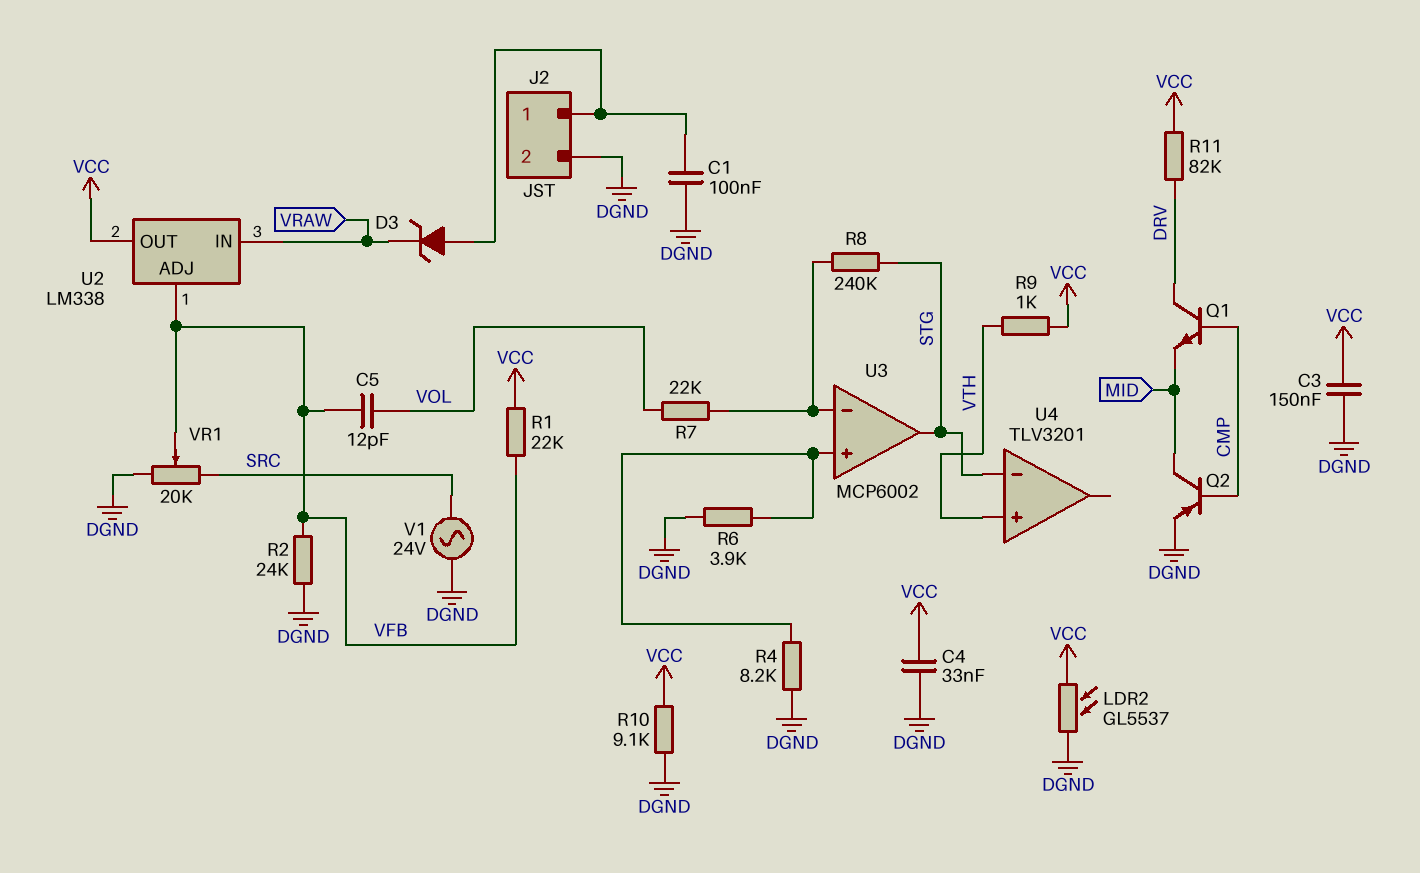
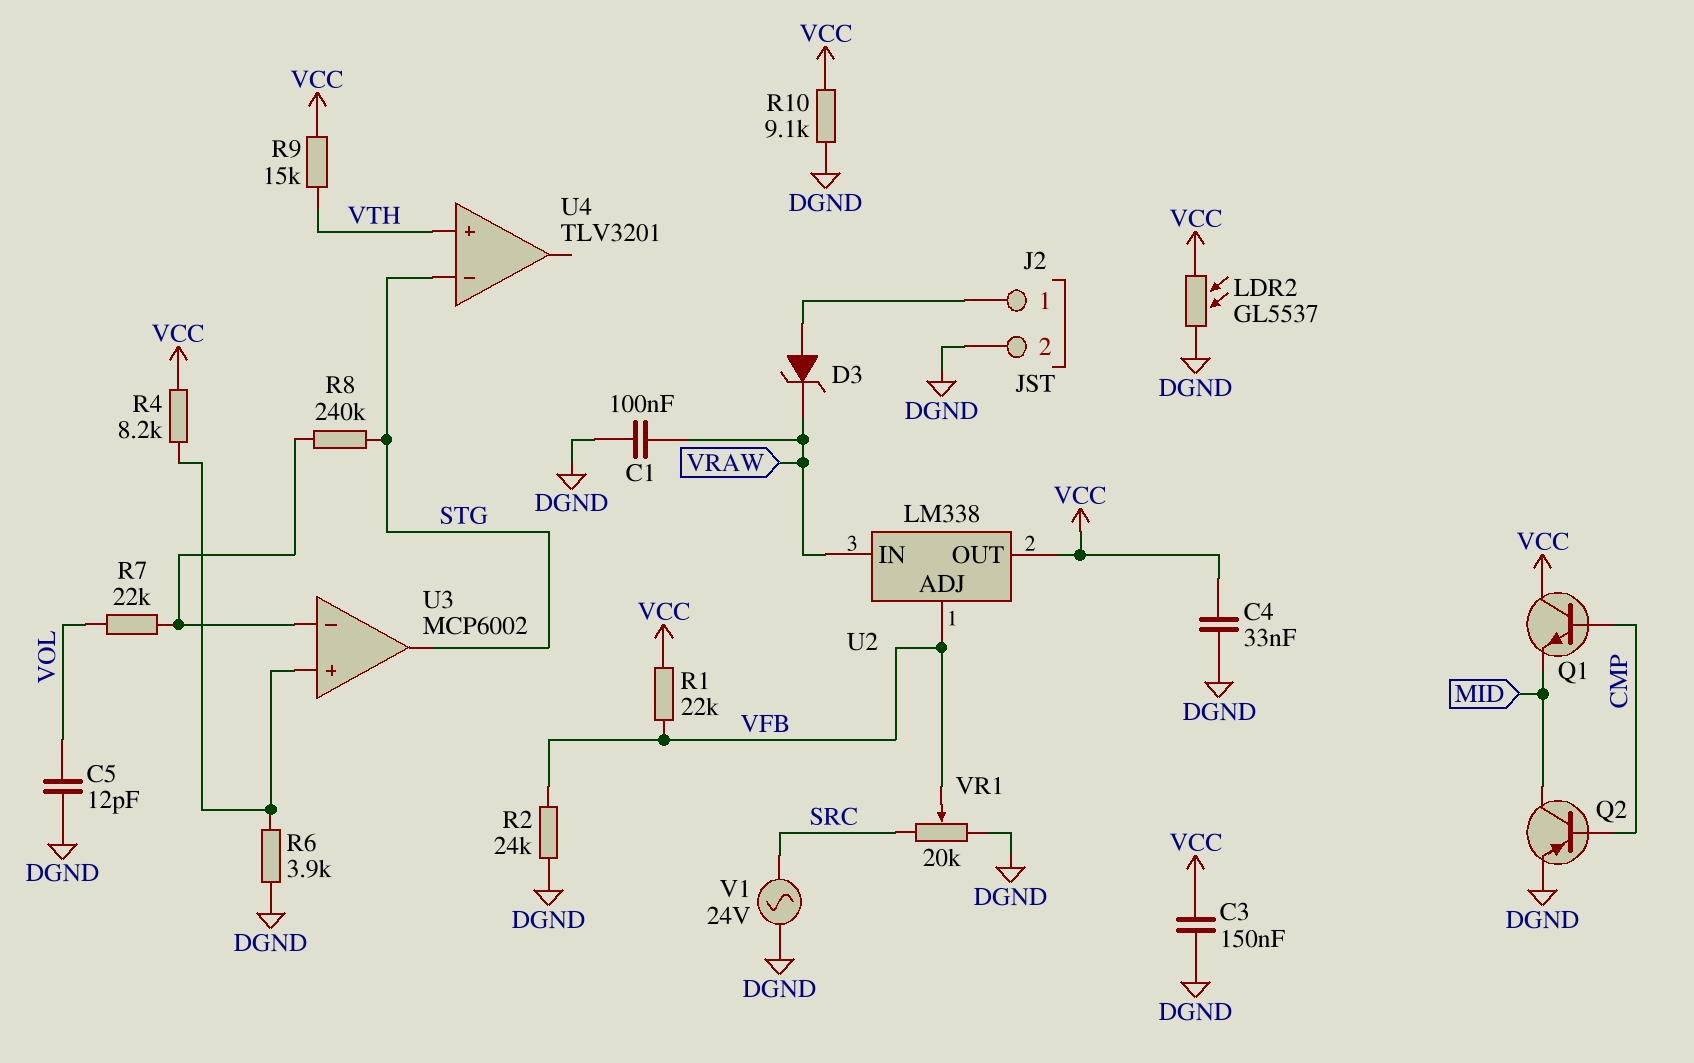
C1: 100nF (DGND, J2/1) -> 100nF (DGND, VRAW)
C5: 12pF (VFB, VOL) -> 12pF (DGND, VOL)
Q1: NPN (B CMP, C DRV, E MID) -> NPN (B CMP, C VCC, E MID)
R4: 8.2k (DGND, U3/in+) -> 8.2k (U3/in+, VCC)
R9: 1k (VCC, VTH) -> 15k (VCC, VTH)
R11: 82k (DRV, VCC) -> none

